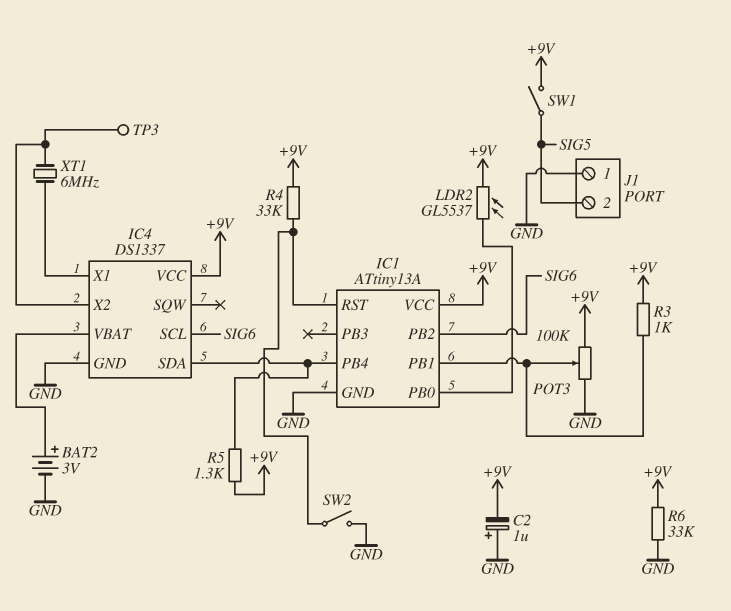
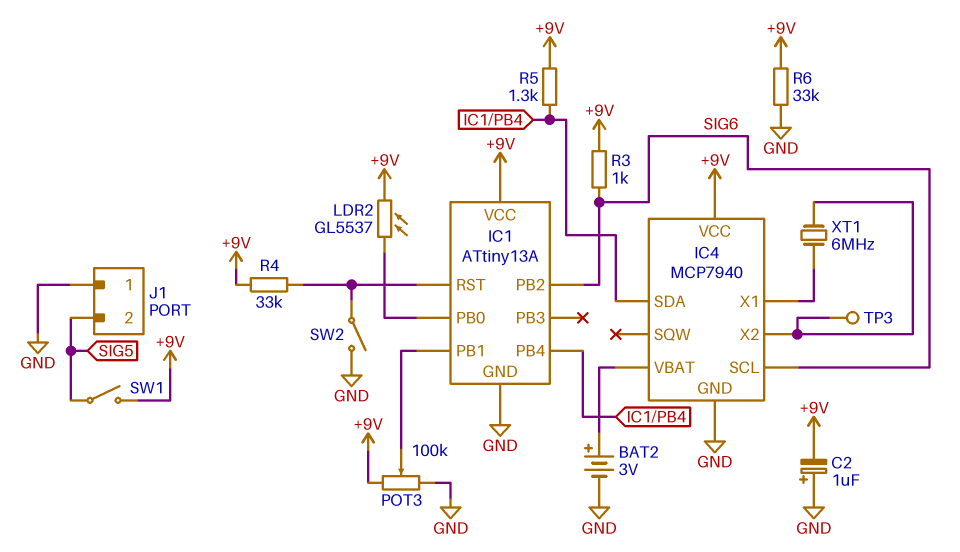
IC4: DS1337 -> MCP7940
R3: 1k (+9V, IC1/PB1) -> 1k (+9V, SIG6)

